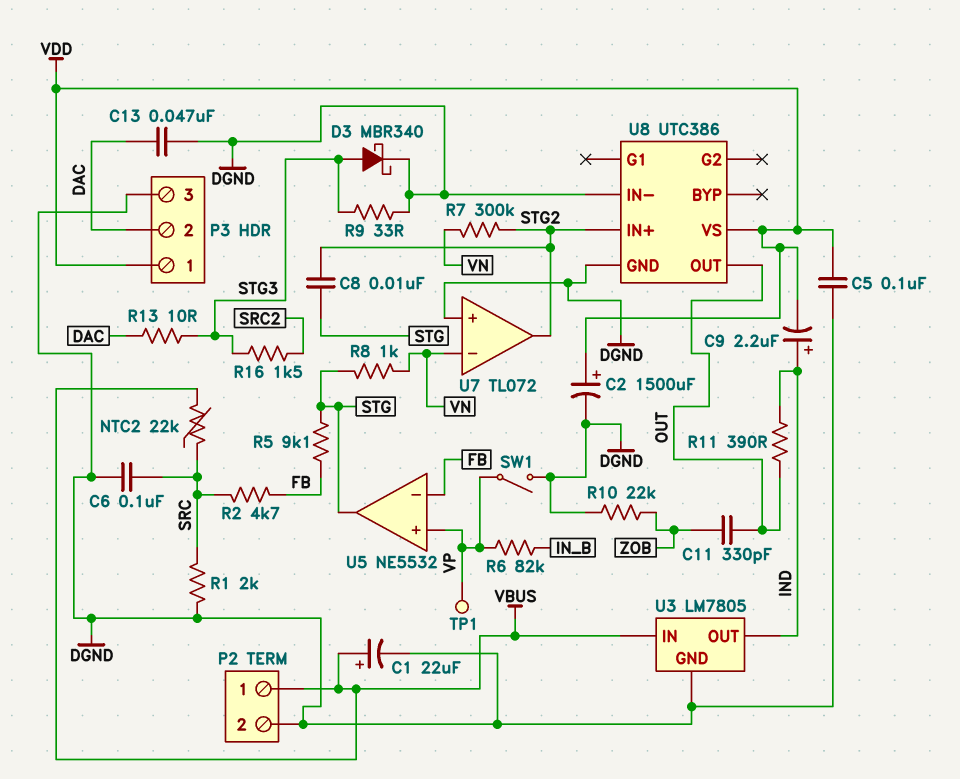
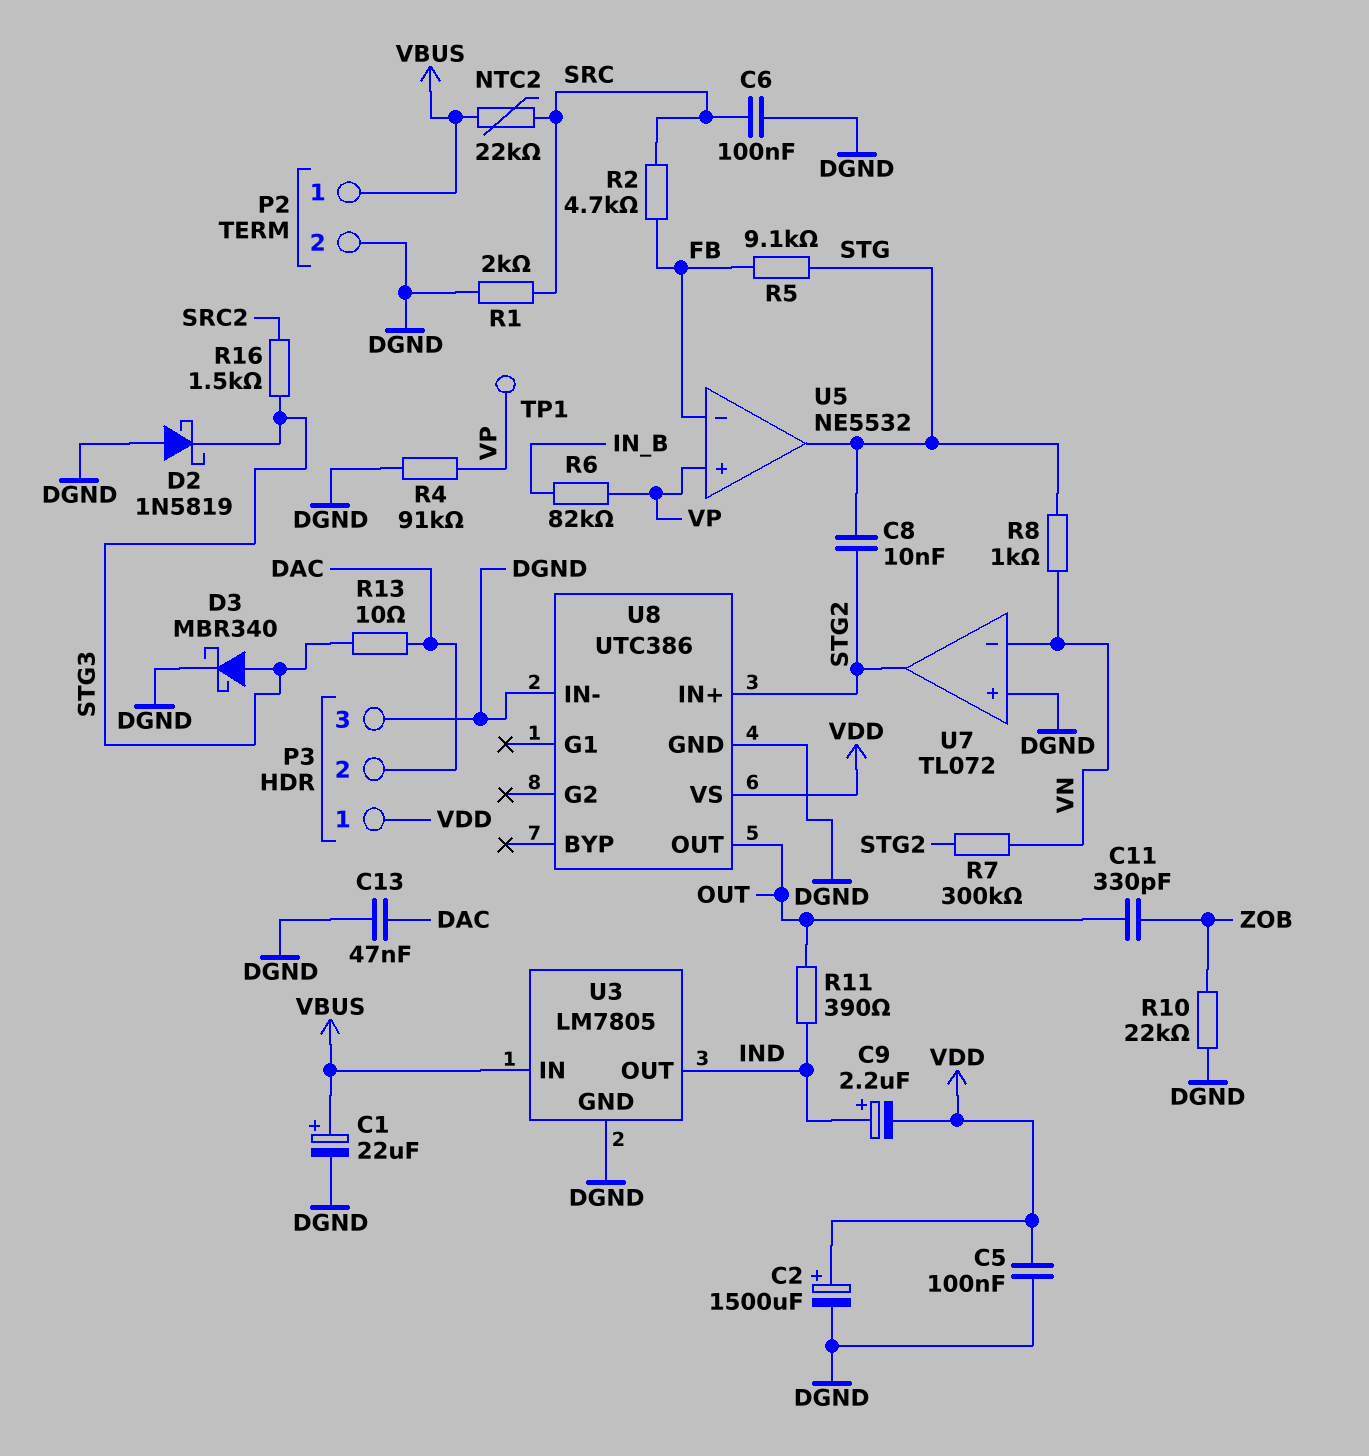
D2: none -> schottky 1N5819 (A DGND, K STG3)
R4: none -> 91k (DGND, VP)
R9: 33 (DGND, STG3) -> none
SW1: switch (DGND, VP) -> none

